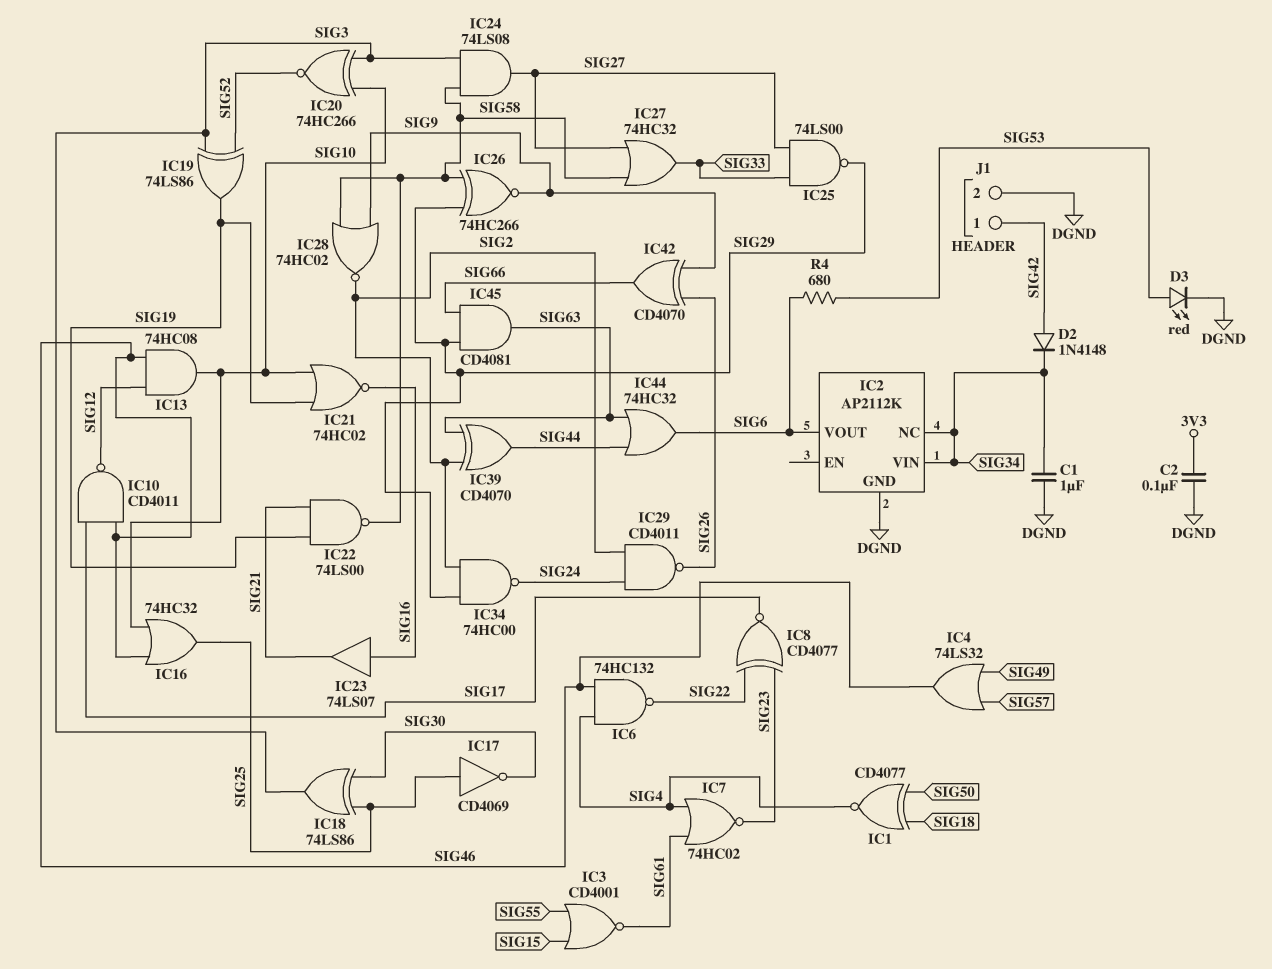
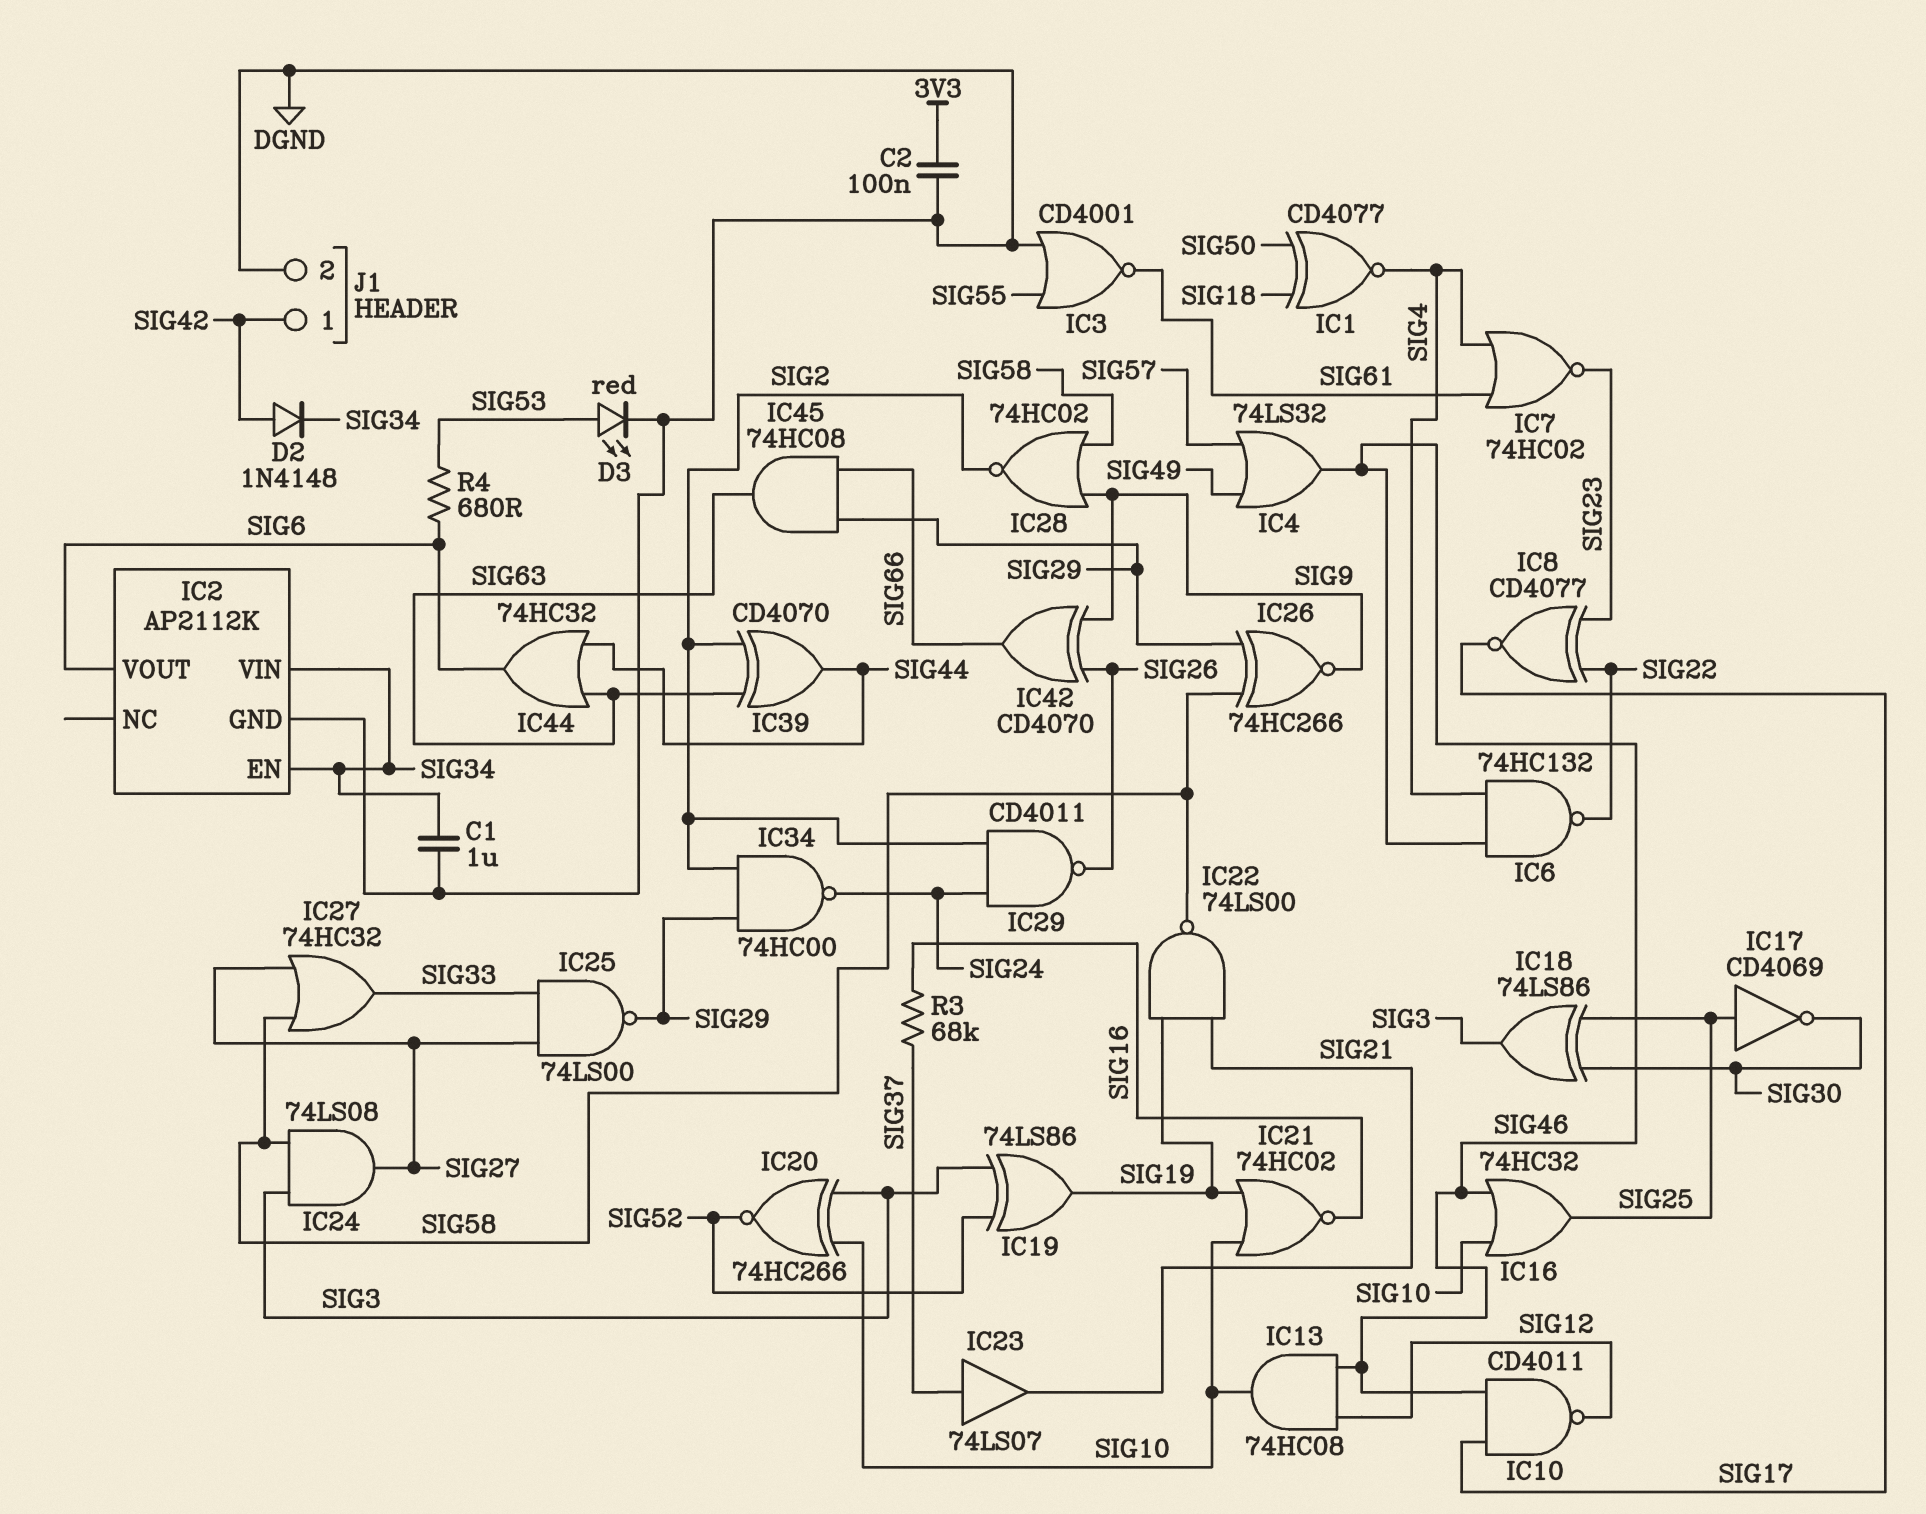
IC2 pin EN: none -> SIG34
IC2 pin NC: SIG34 -> none
IC3: NOR CD4001 (in SIG15, in SIG55, out SIG61) -> NOR CD4001 (in DGND, in SIG55, out SIG61)
IC23: buffer 74LS07 (in SIG16, out SIG21) -> buffer 74LS07 (in SIG37, out SIG21)
IC45: AND CD4081 (in SIG29, in SIG66, out SIG63) -> AND 74HC08 (in SIG29, in SIG66, out SIG63)
R3: none -> 68k (SIG16, SIG37)

